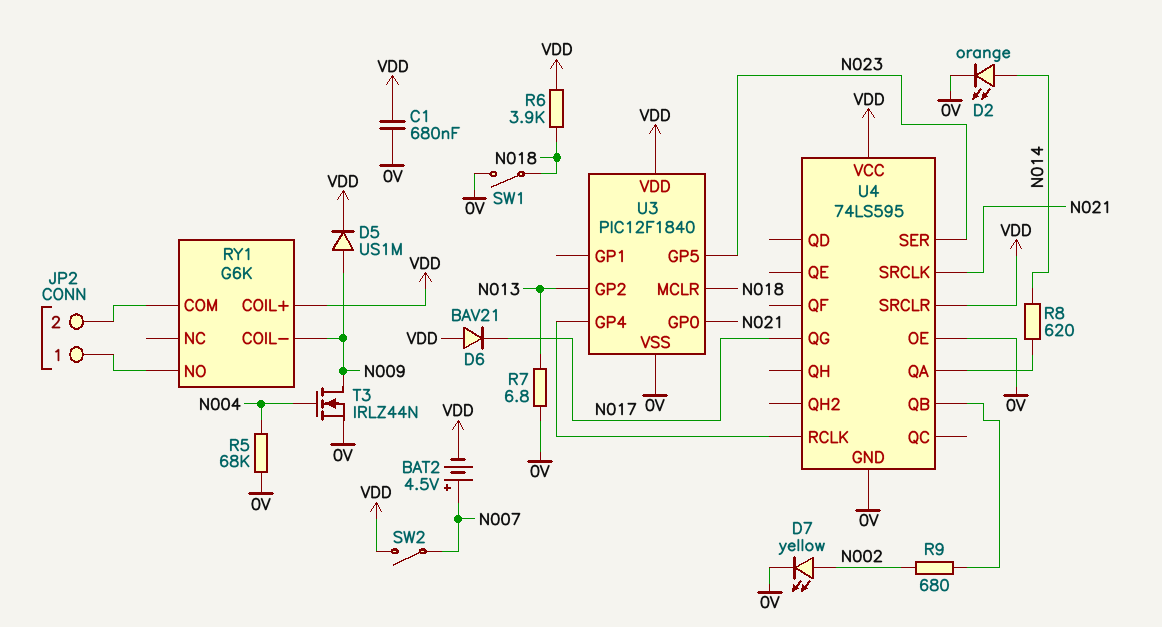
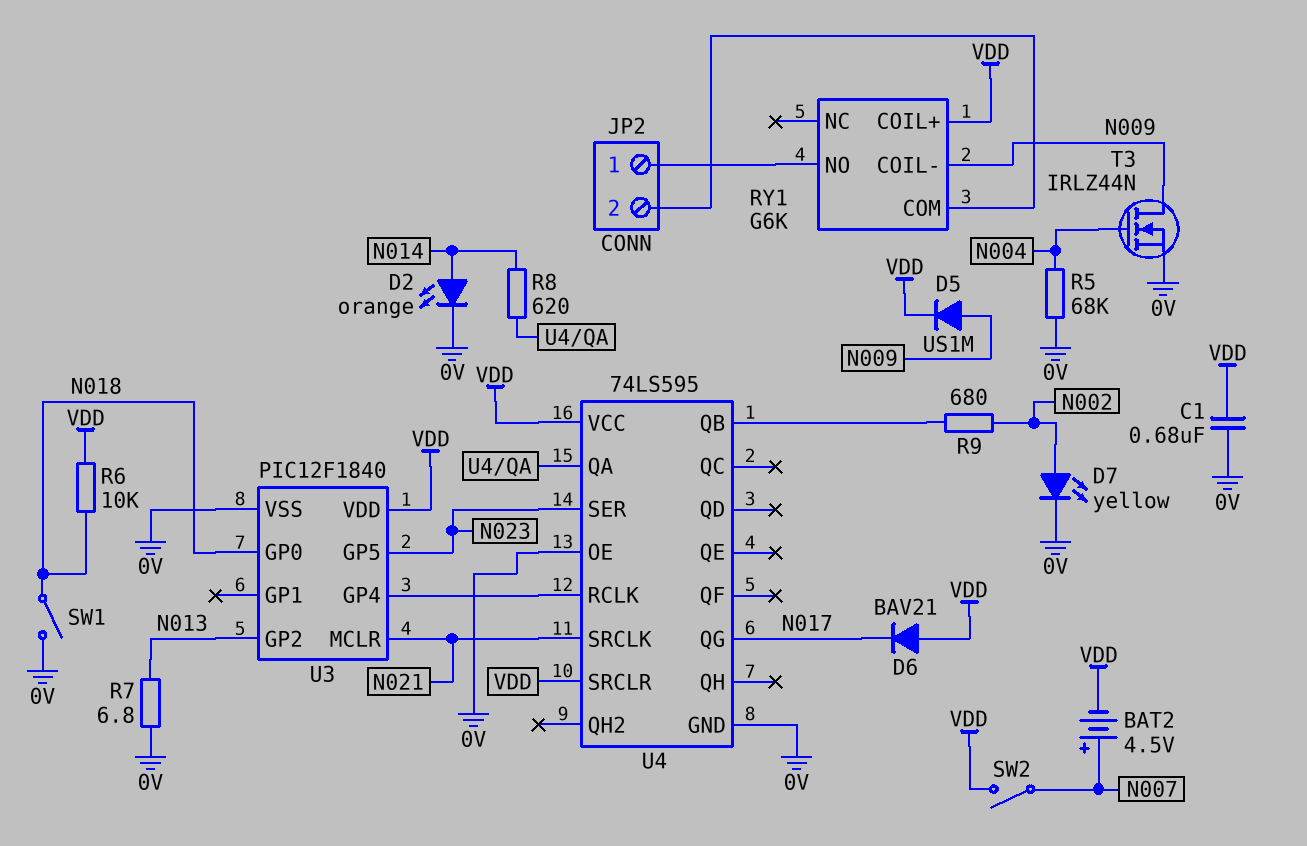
R6: 3.9k (N018, VDD) -> 10k (N018, VDD)
U3 pin GP0: N021 -> N018
U3 pin MCLR: N018 -> N021

